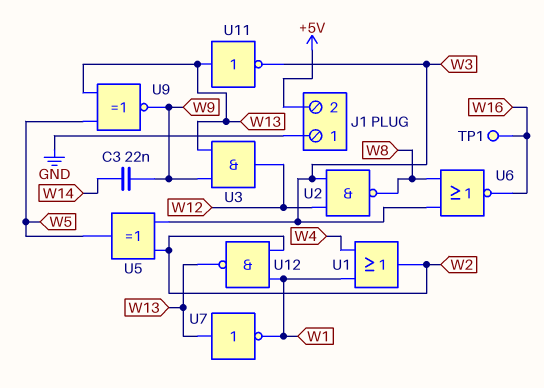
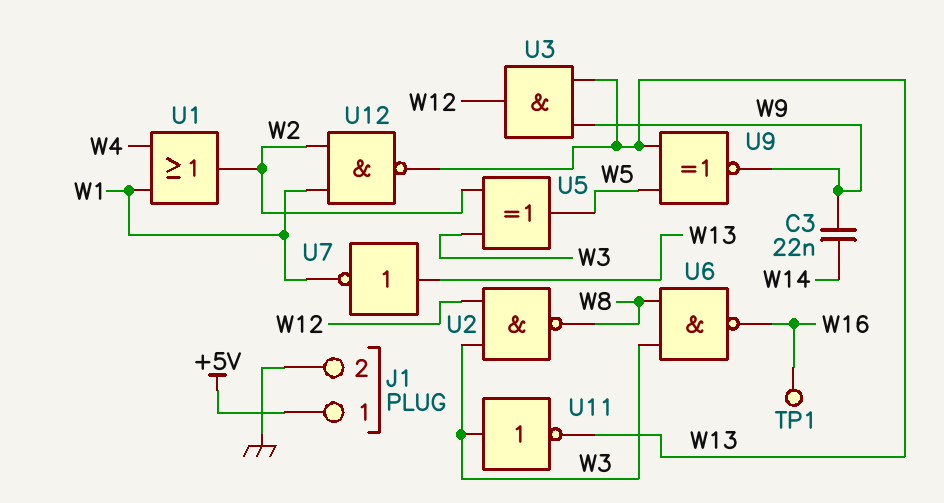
J1 pin 1: GND -> +5V
J1 pin 2: +5V -> GND
U6: NOR (in W3, in W8, out W16) -> NAND (in W3, in W8, out W16)
U11: NOT (in W13, out W3) -> NOT (in W3, out W13)

